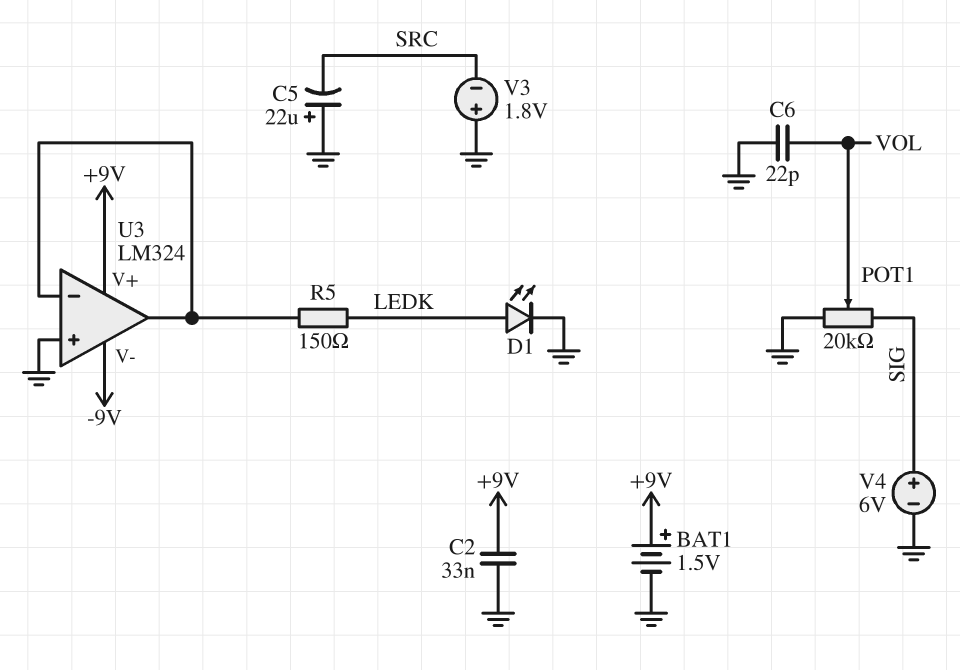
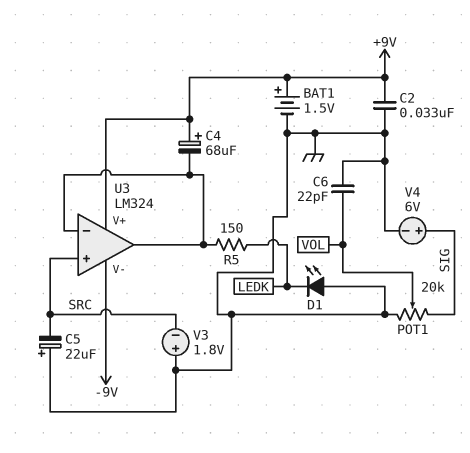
C4: none -> 68uF (plus +9V, minus U3/in-)
D1: LED (A LEDK, K GND) -> LED (A GND, K LEDK)
U3 pin in+: GND -> SRC

